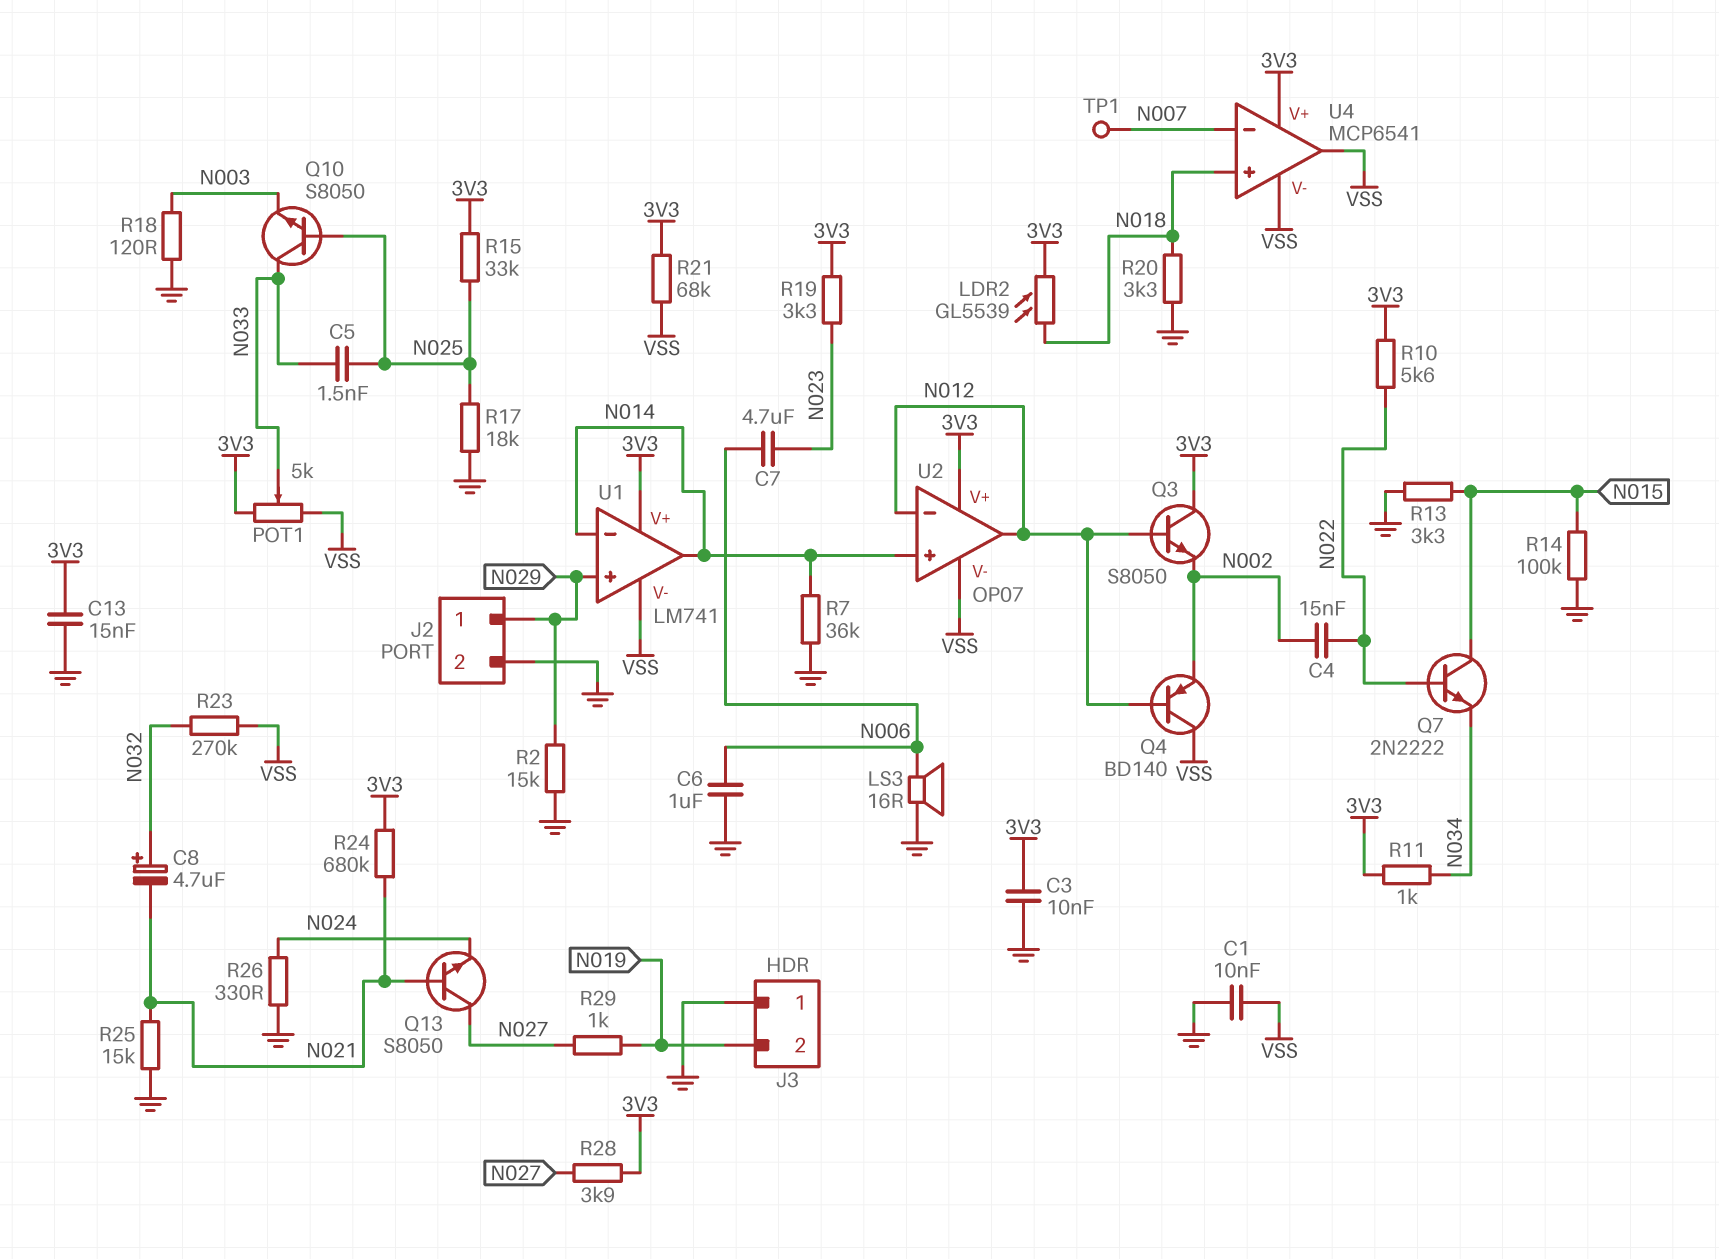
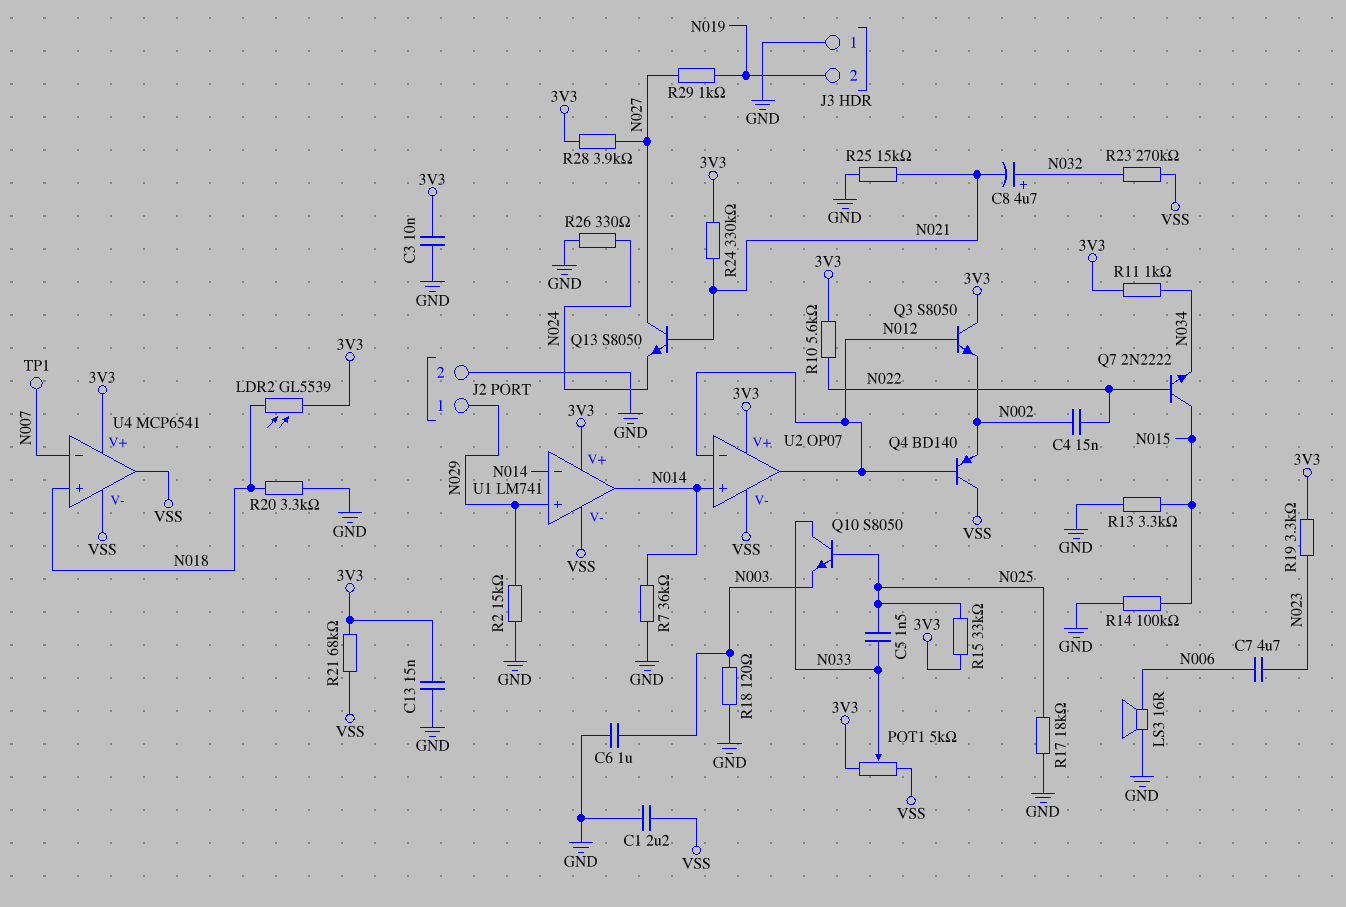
C1: 10nF (GND, VSS) -> 2.2uF (GND, VSS)
C6: 1uF (GND, N006) -> 1uF (GND, N003)
R24: 680k (3V3, N021) -> 330k (3V3, N021)

